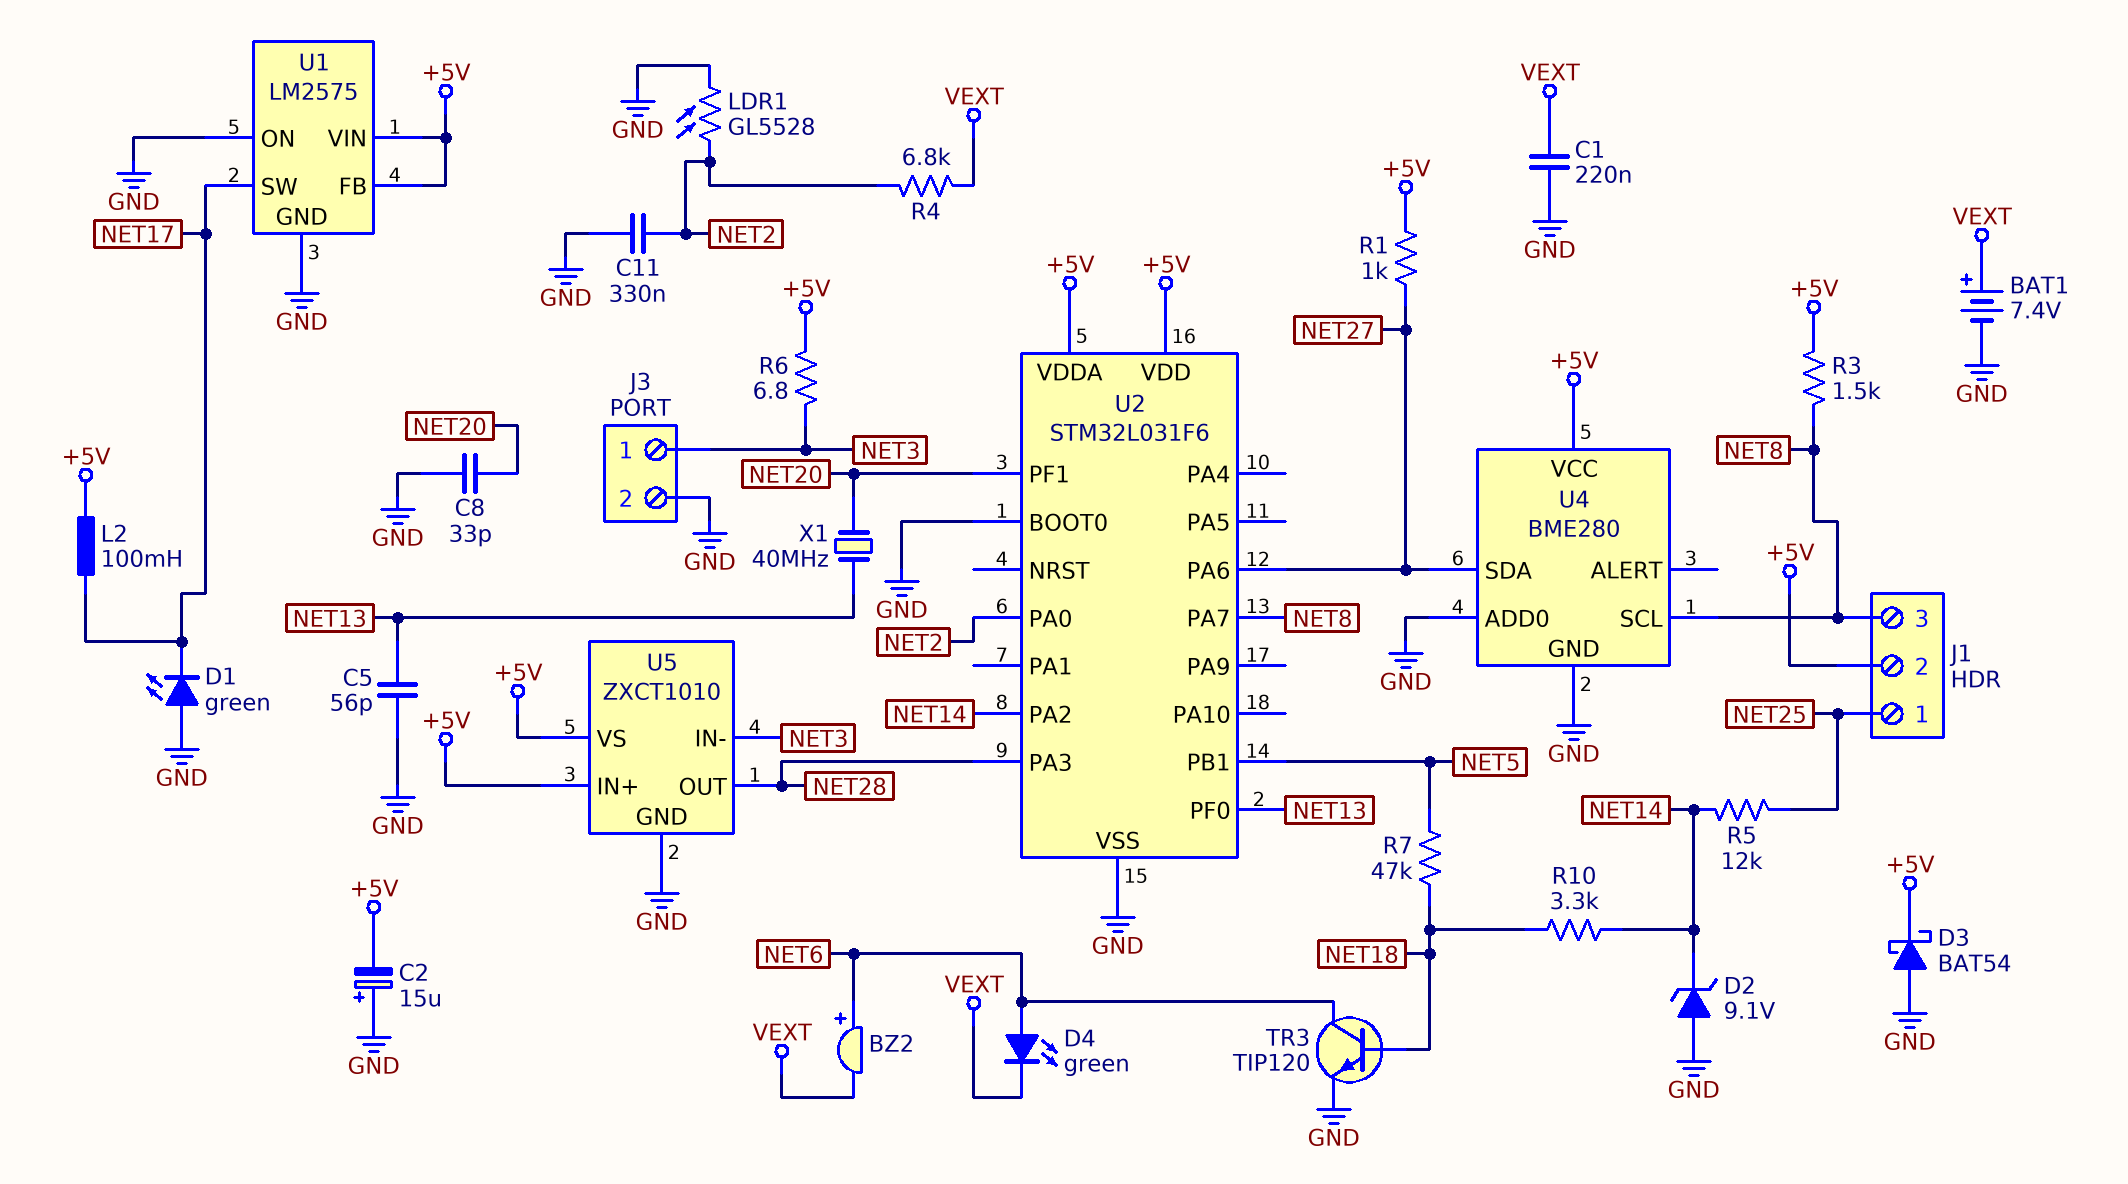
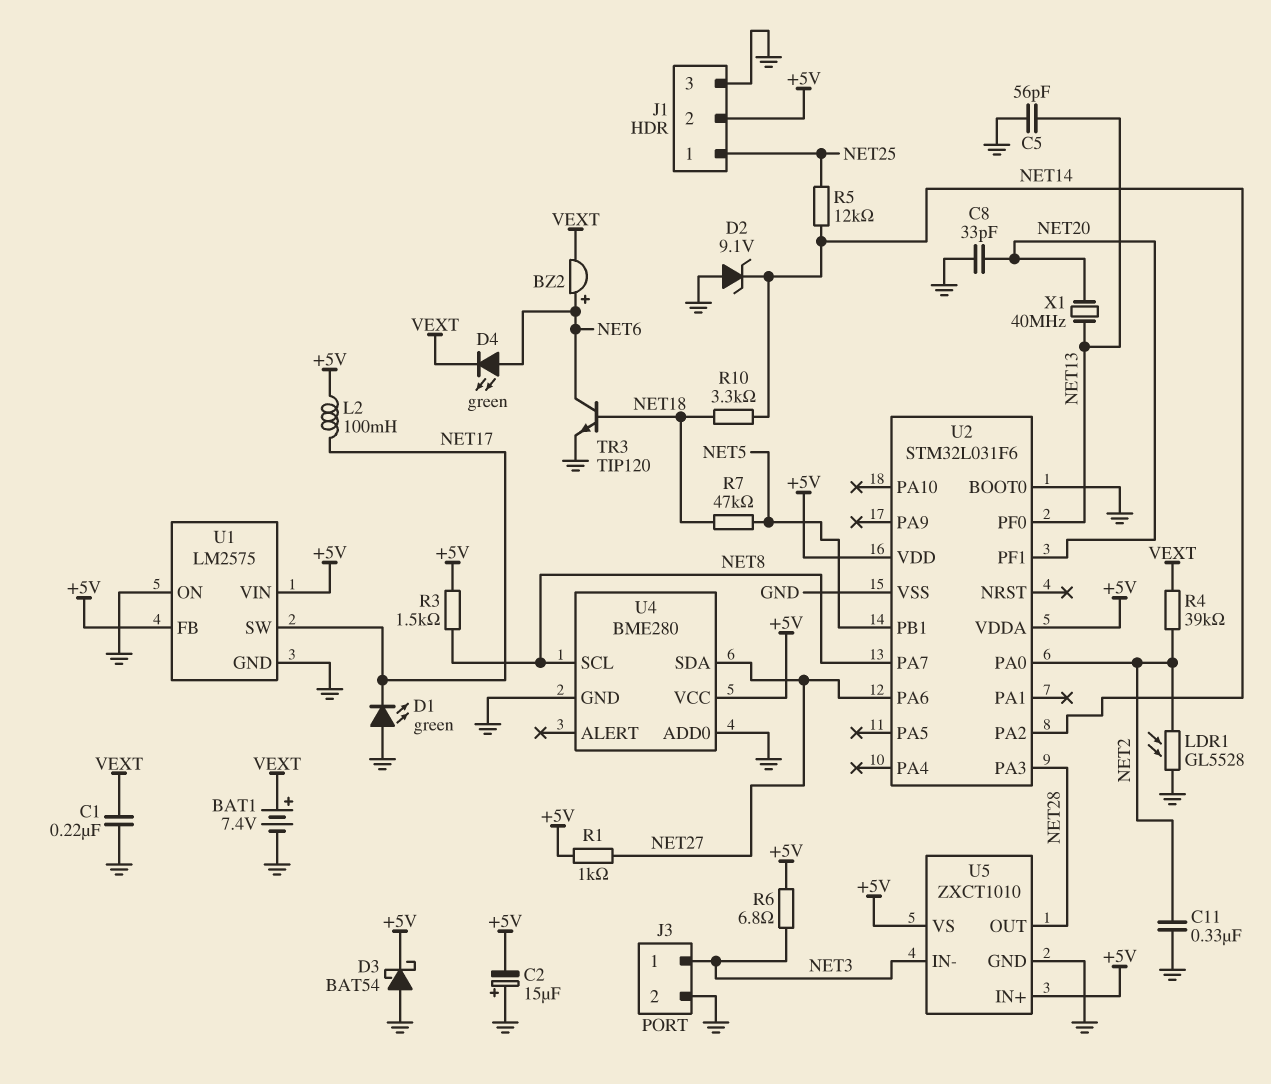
J1 pin 3: NET8 -> GND
R4: 6.8k (NET2, VEXT) -> 39k (NET2, VEXT)

